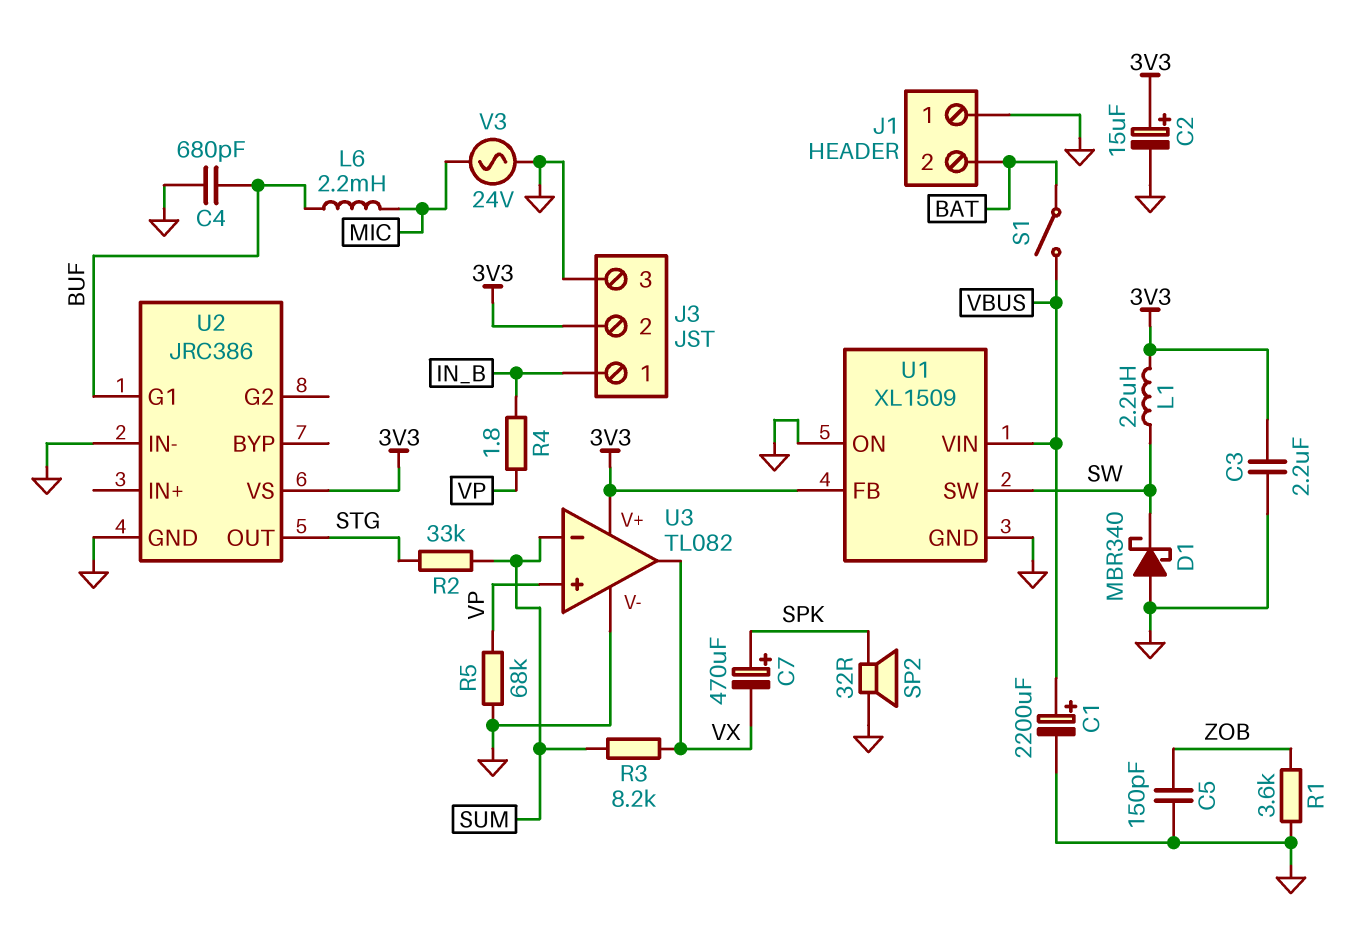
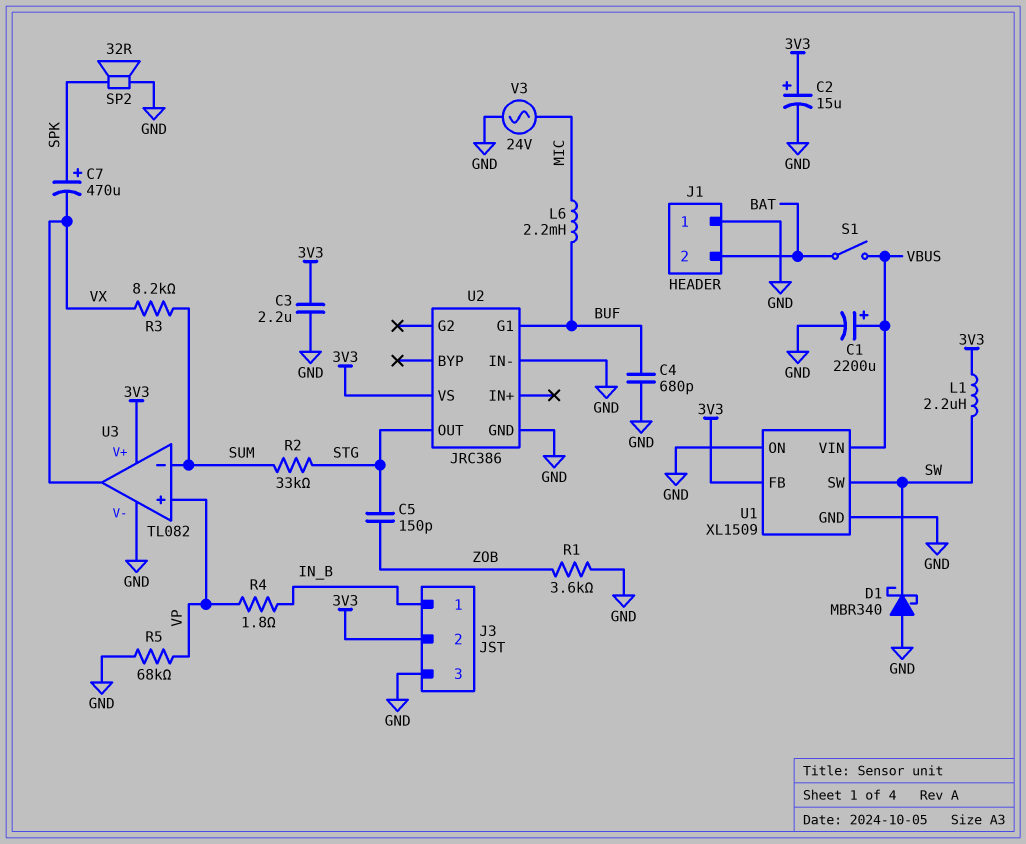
C5: 150pF (GND, ZOB) -> 150pF (STG, ZOB)

